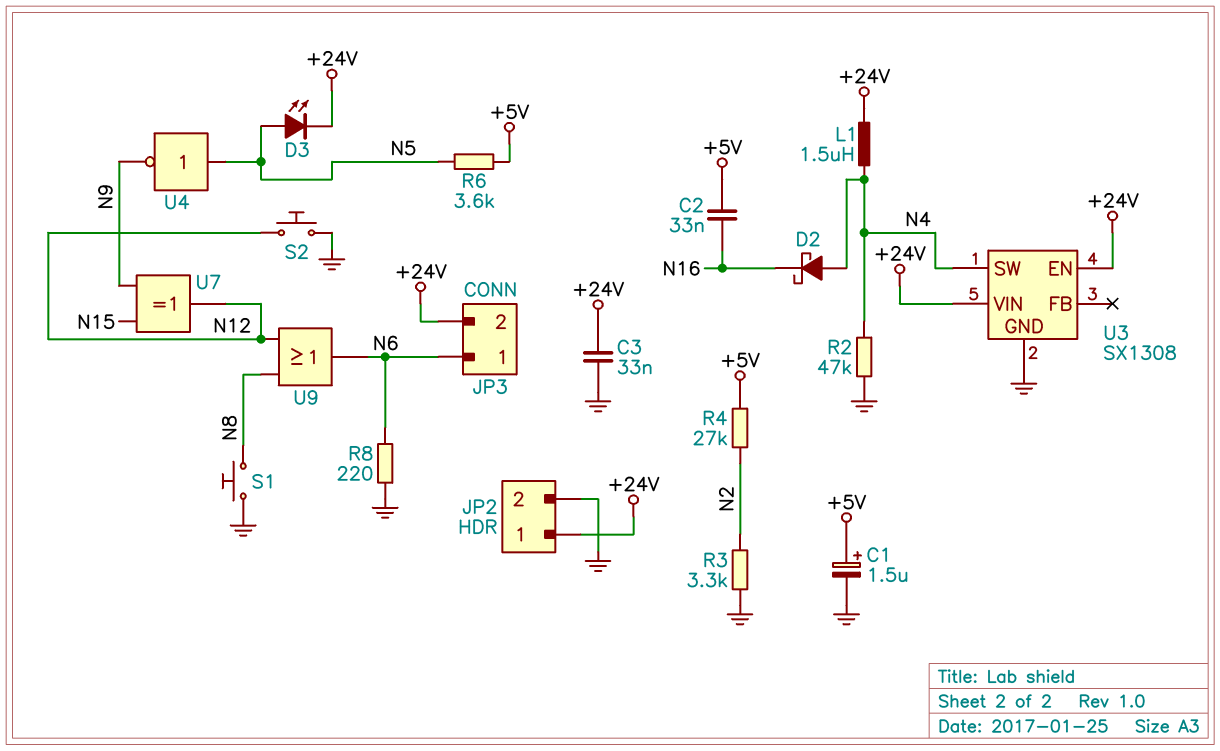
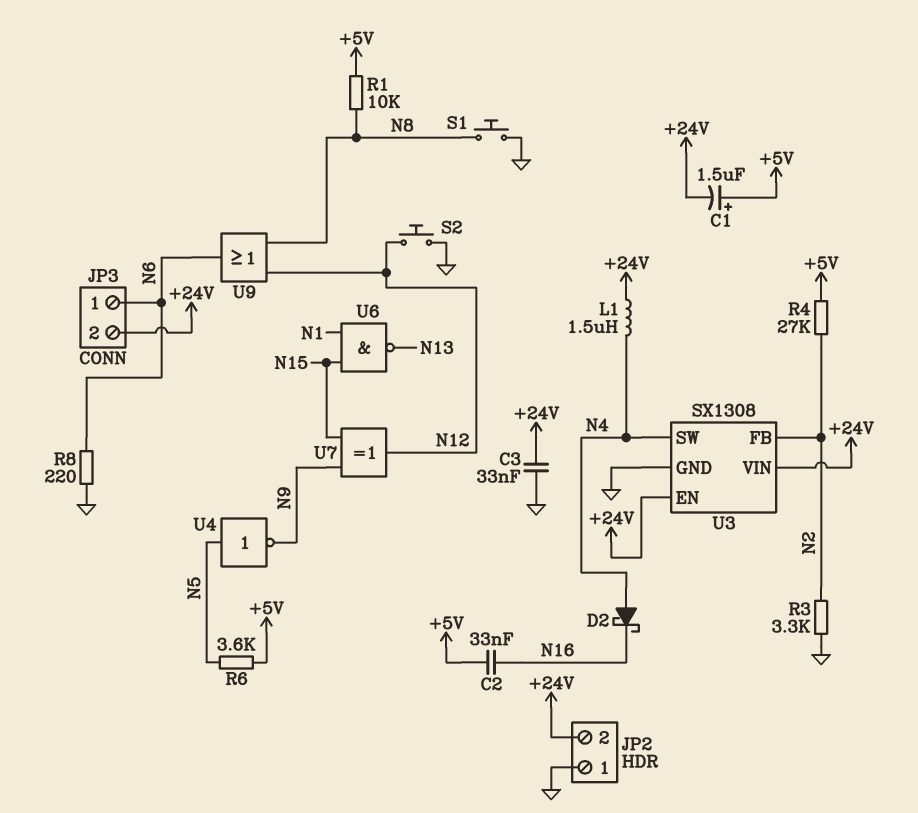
C1: 1.5uF (plus +5V, minus GND) -> 1.5uF (plus +5V, minus +24V)
D3: LED (A N5, K +24V) -> none
JP2 pin 1: +24V -> GND
JP2 pin 2: GND -> +24V
R1: none -> 10k (+5V, N8)
R2: 47k (GND, N4) -> none
U3 pin FB: none -> N2
U6: none -> NAND (in N1, in N15, out N13)

